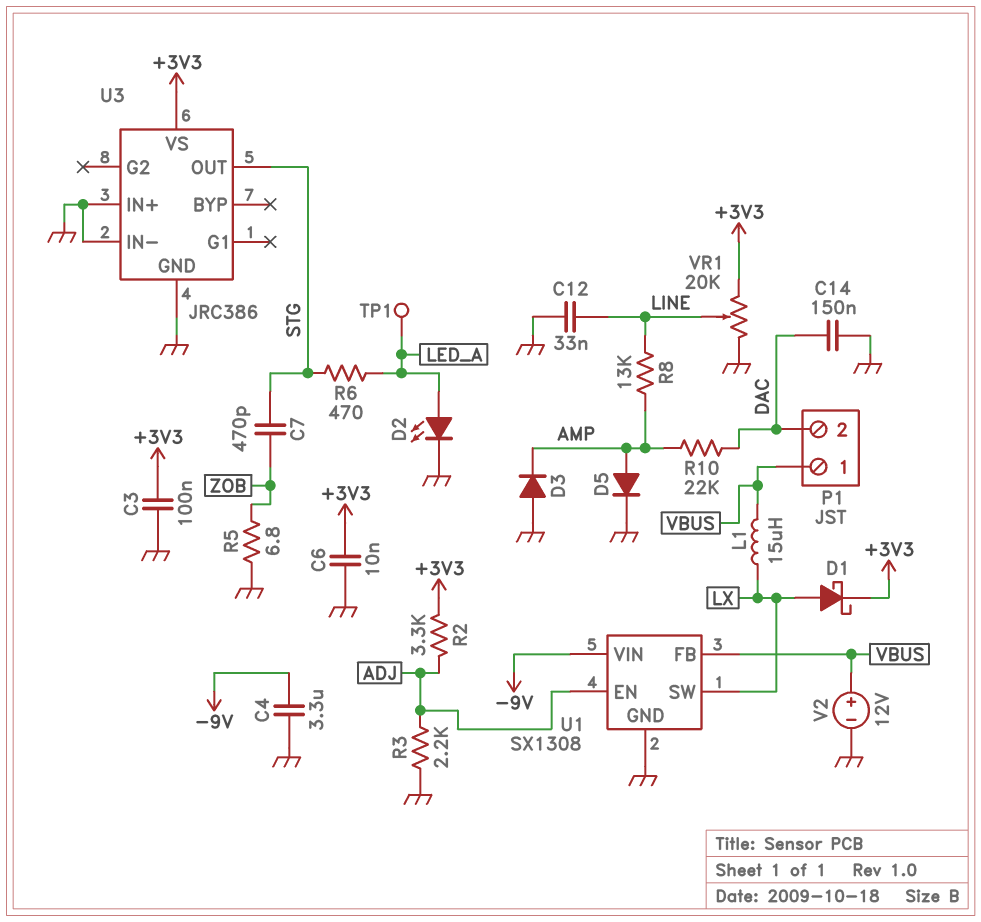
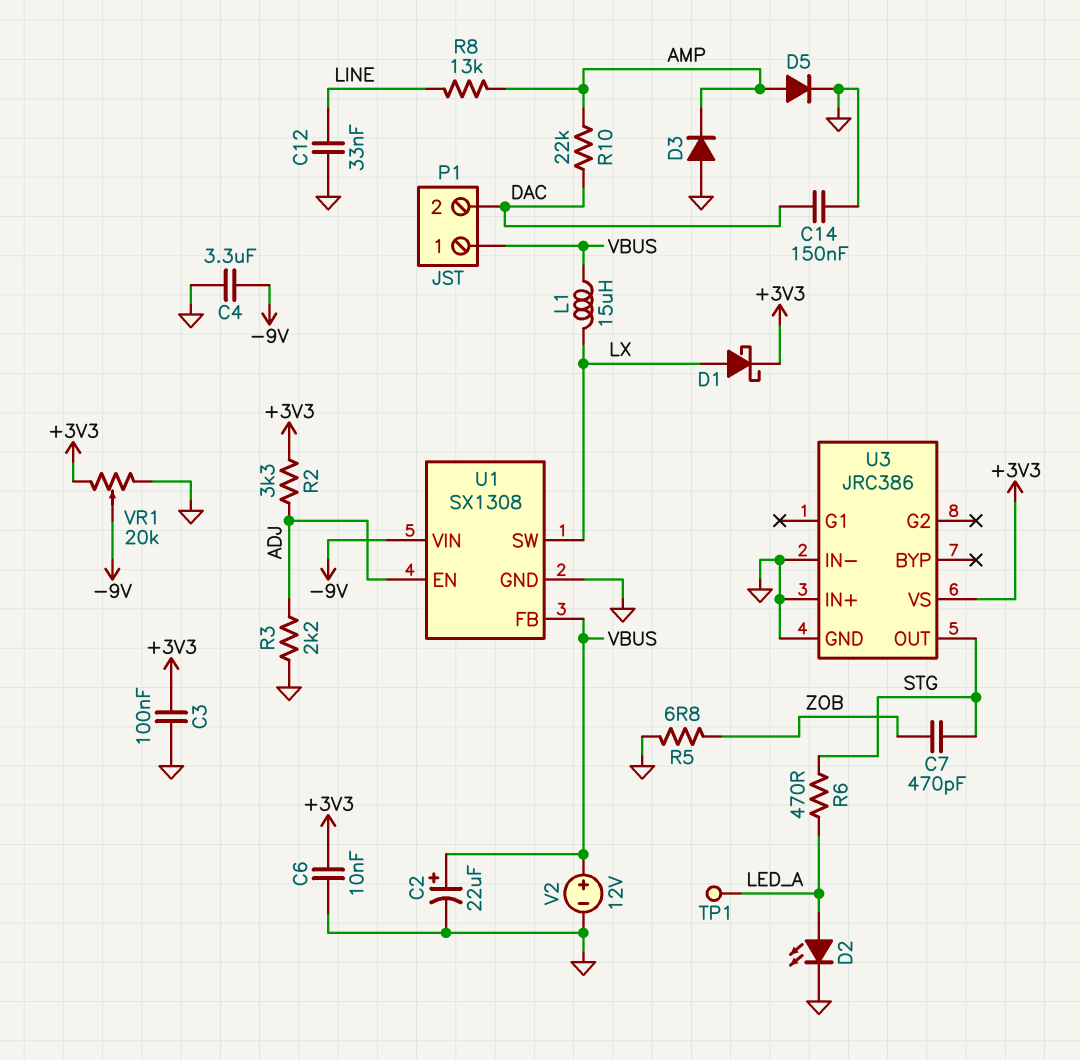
C2: none -> 22uF (plus VBUS, minus GND)
VR1: 20k (+3V3, GND, wiper LINE) -> 20k (+3V3, GND, wiper -9V)

